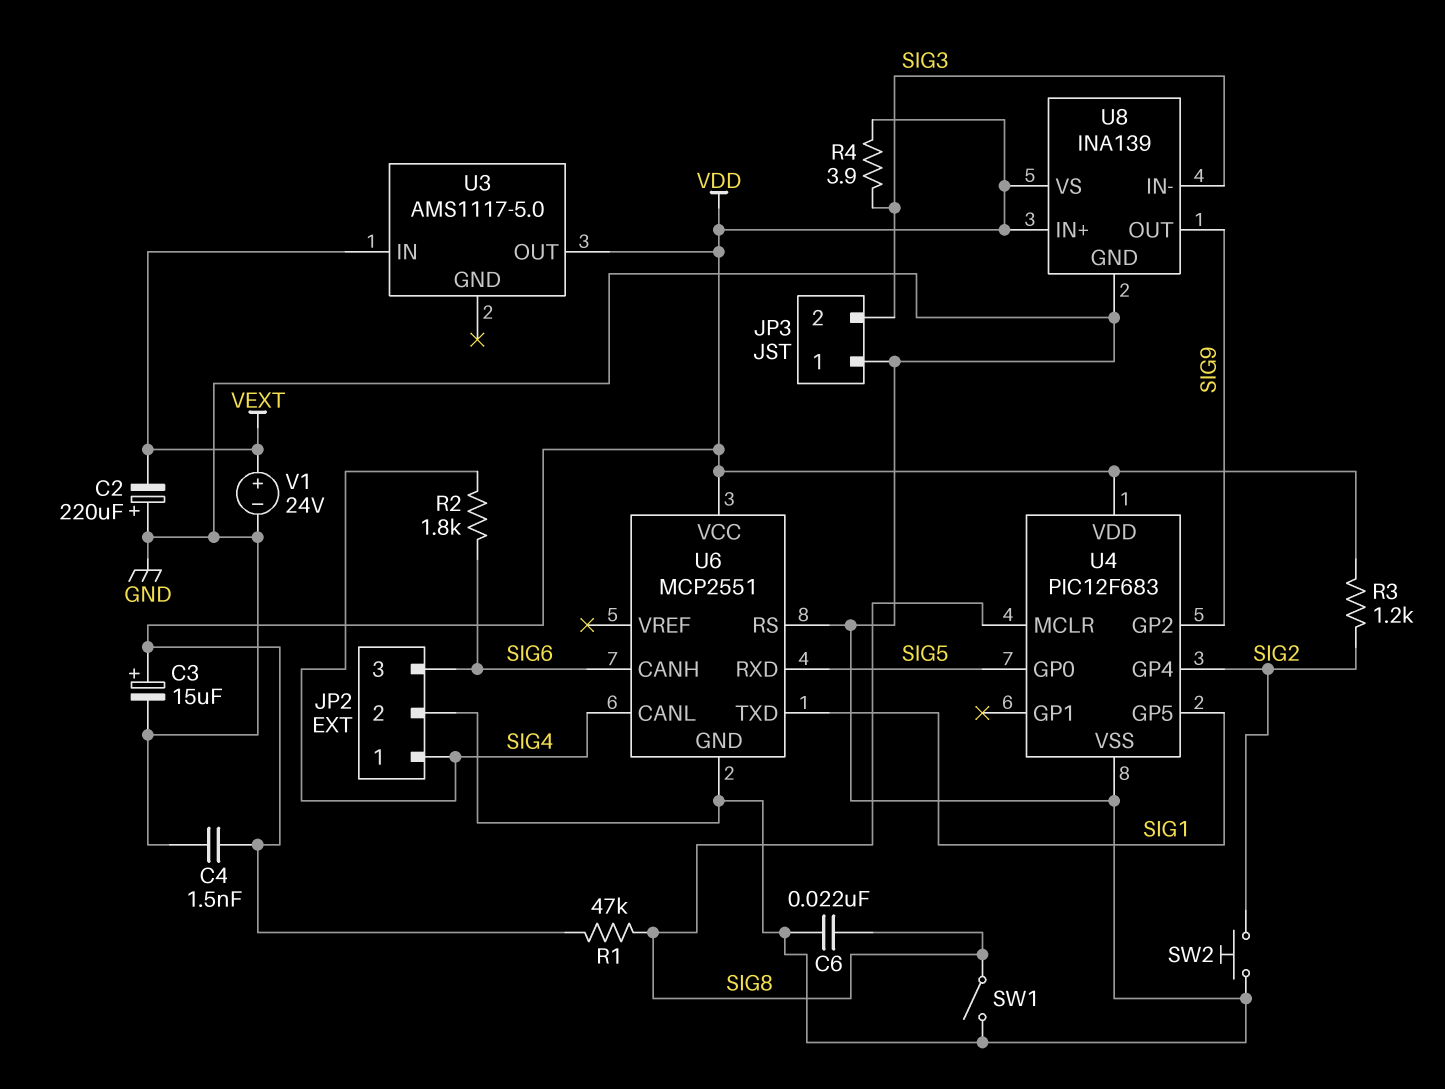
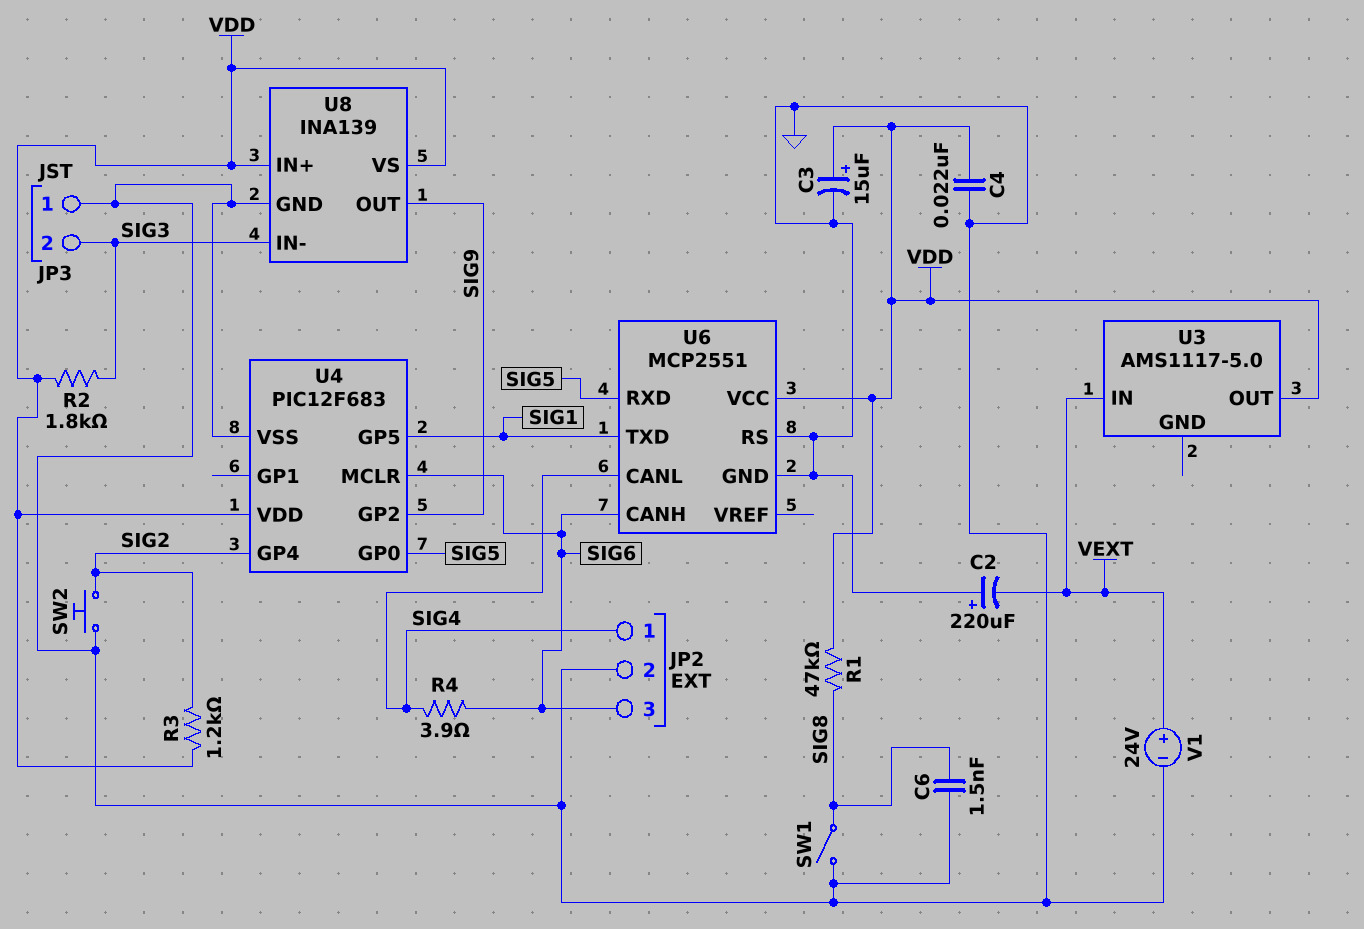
C4: 1.5nF (GND, VDD) -> 22nF (GND, VDD)
C6: 22nF (GND, SIG8) -> 1.5nF (GND, SIG8)
R2: 1.8k (SIG4, SIG6) -> 1.8k (SIG3, VDD)
R4: 3.9 (SIG3, VDD) -> 3.9 (SIG4, SIG6)
U4 pin MCLR: SIG8 -> SIG6

